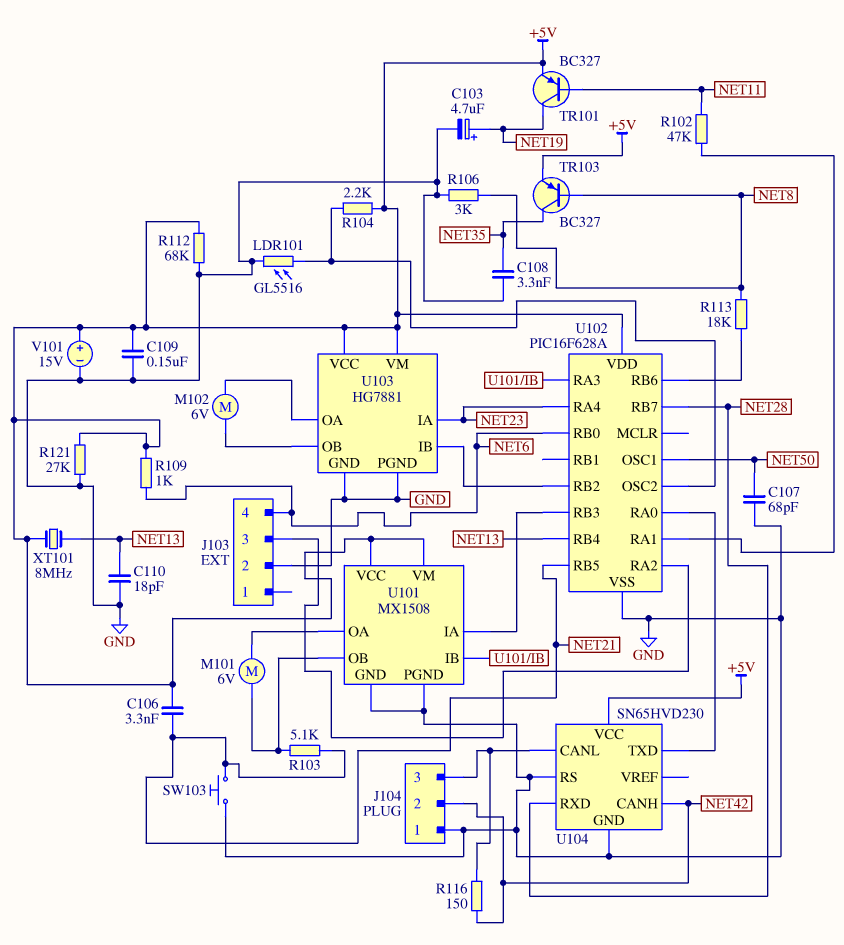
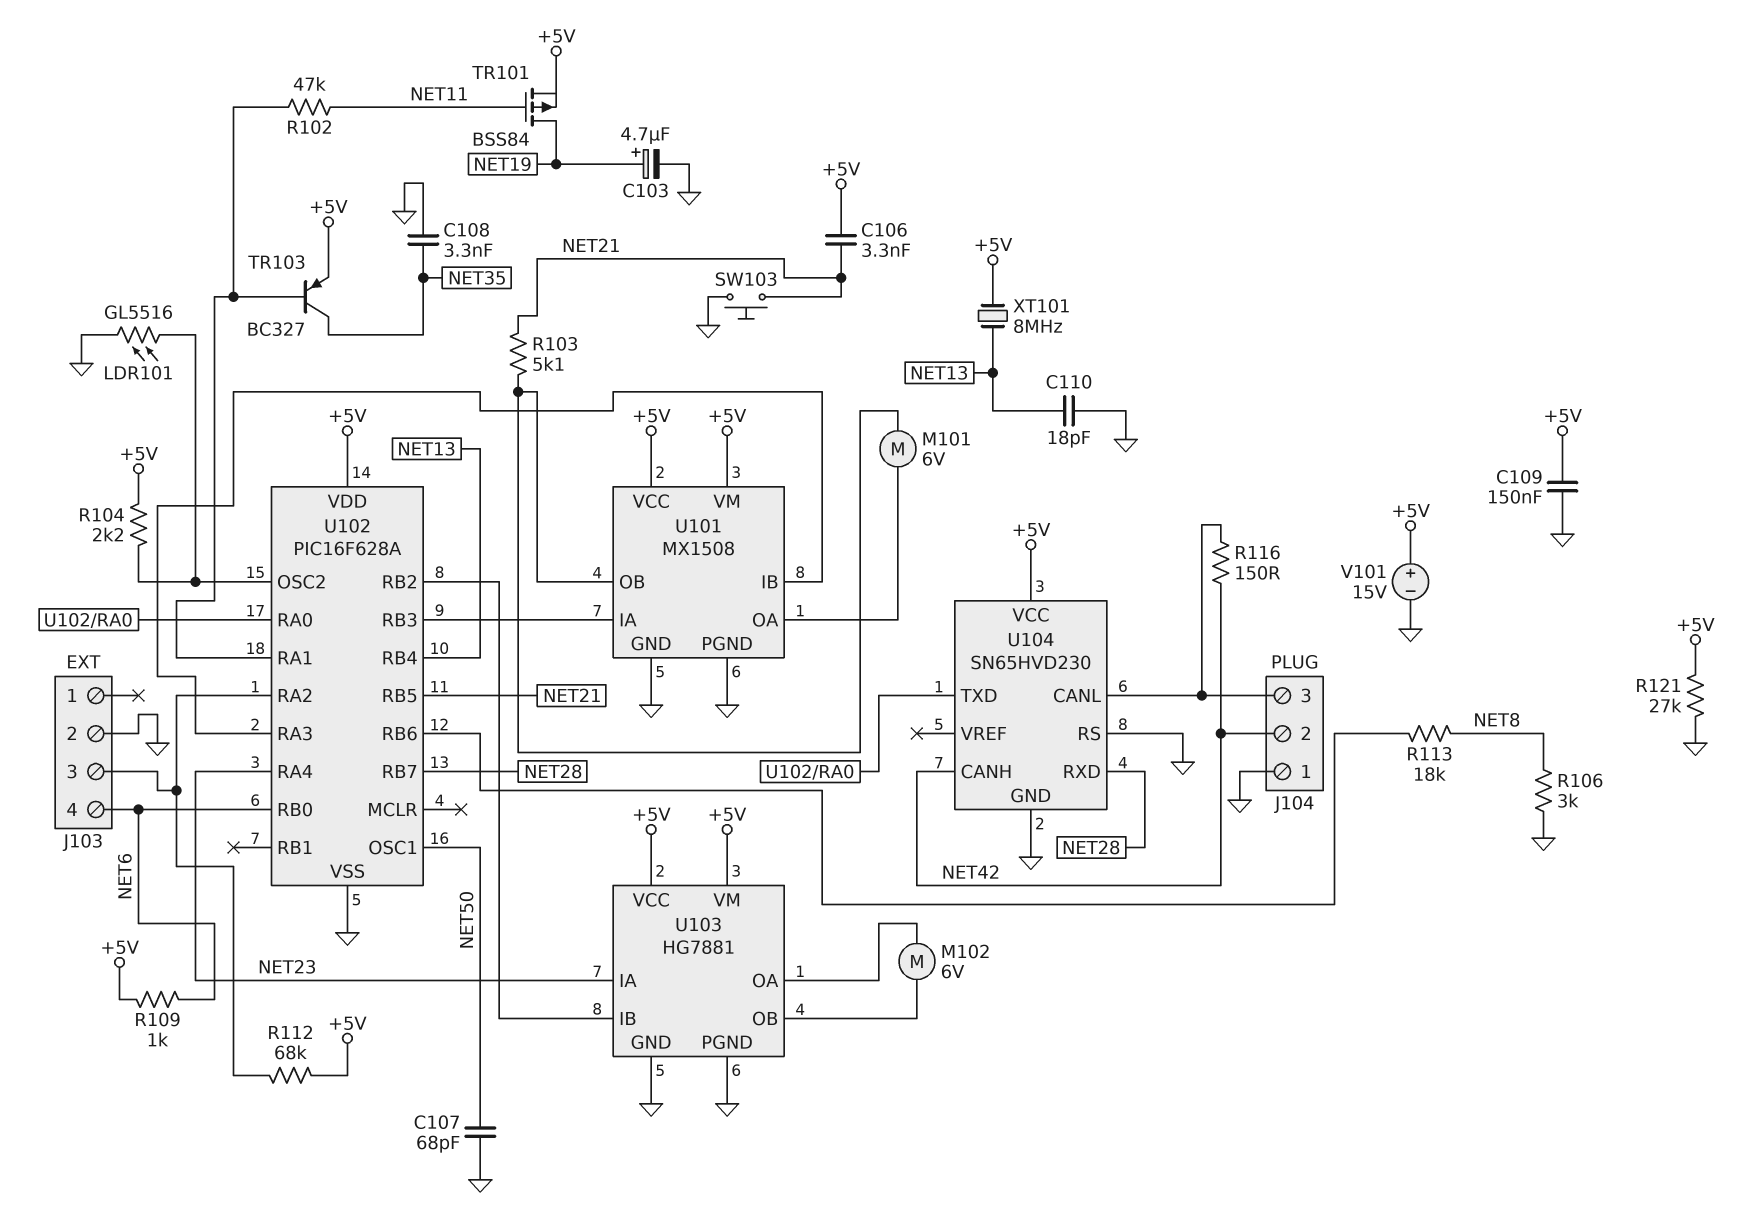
R112: 68k (+5V, GND) -> 68k (+5V, J103/3)
TR101: PNP BC327 (B NET11, C NET19, E +5V) -> PMOS BSS84 (G NET11, D NET19, S +5V)
TR103: PNP BC327 (B NET8, C NET35, E +5V) -> PNP BC327 (B U102/RA1, C NET35, E +5V)

